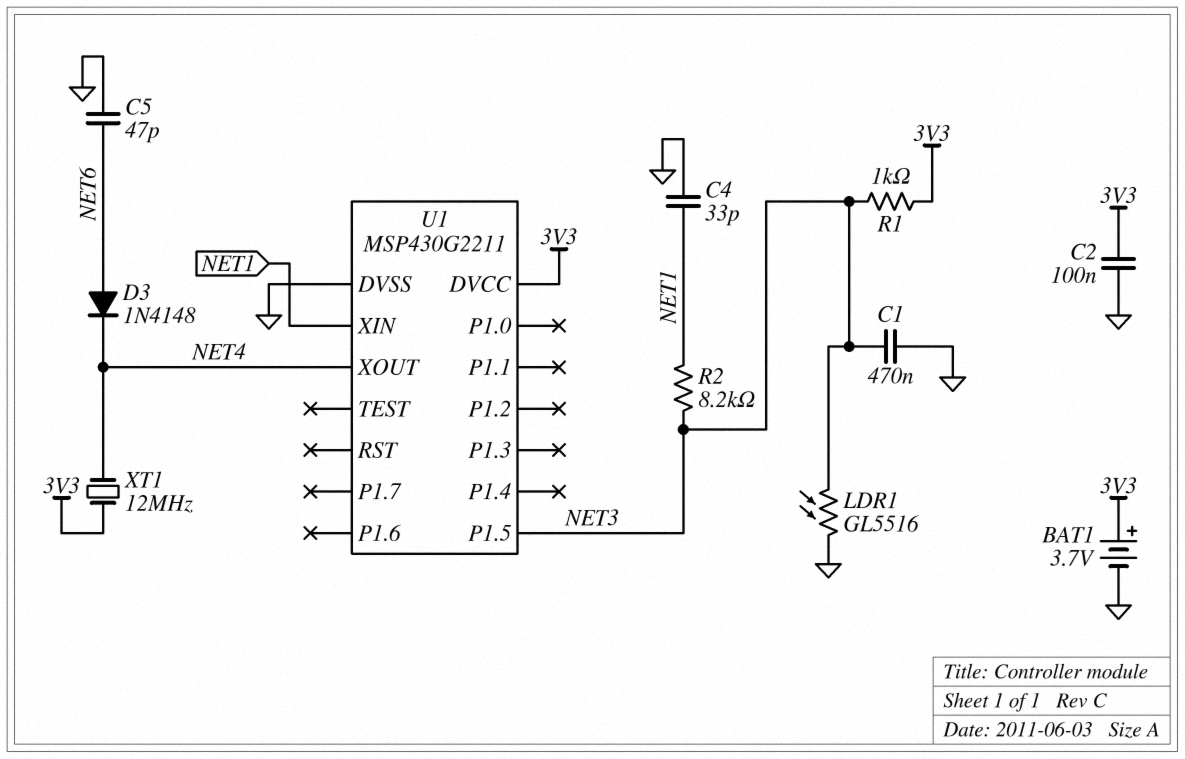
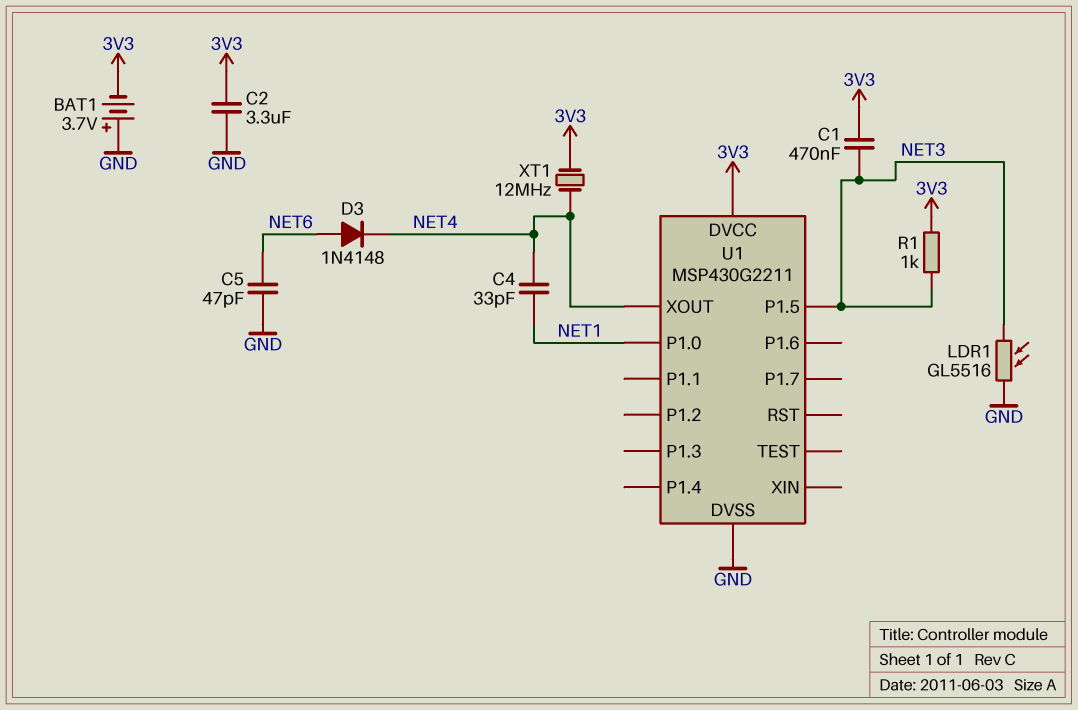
BAT1: 3.7V (plus 3V3, minus GND) -> 3.7V (plus GND, minus 3V3)
C1: 470nF (GND, NET3) -> 470nF (3V3, NET3)
C2: 100nF (3V3, GND) -> 3.3uF (3V3, GND)
C4: 33pF (GND, NET1) -> 33pF (NET1, NET4)
R2: 8.2k (NET1, NET3) -> none
U1 pin P1.0: none -> NET1
U1 pin XIN: NET1 -> none

